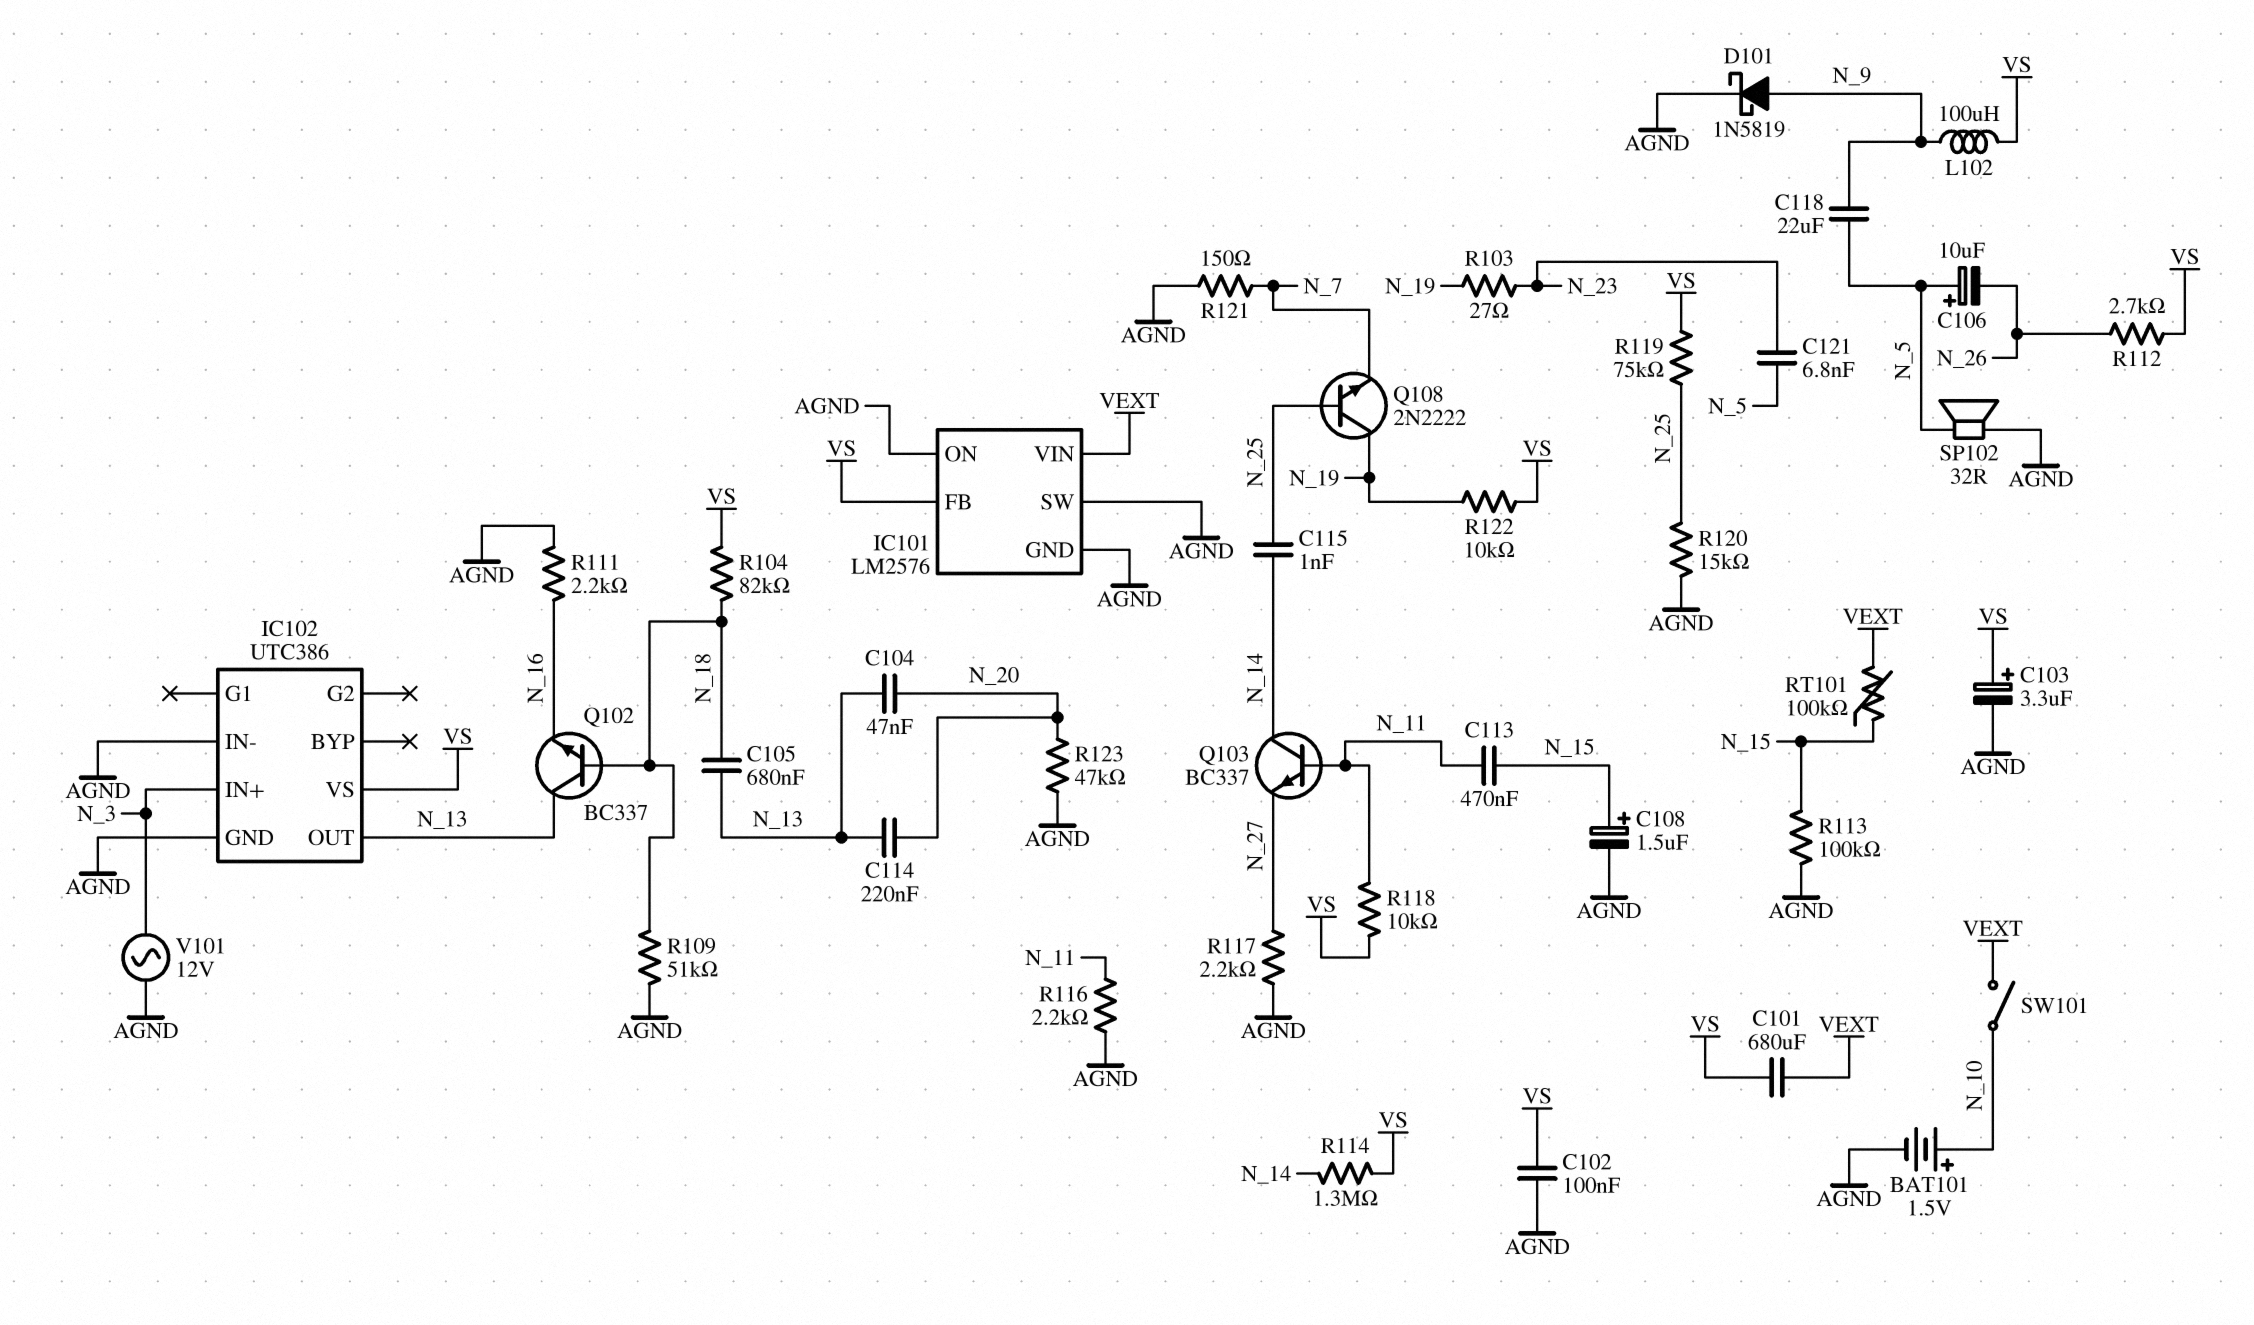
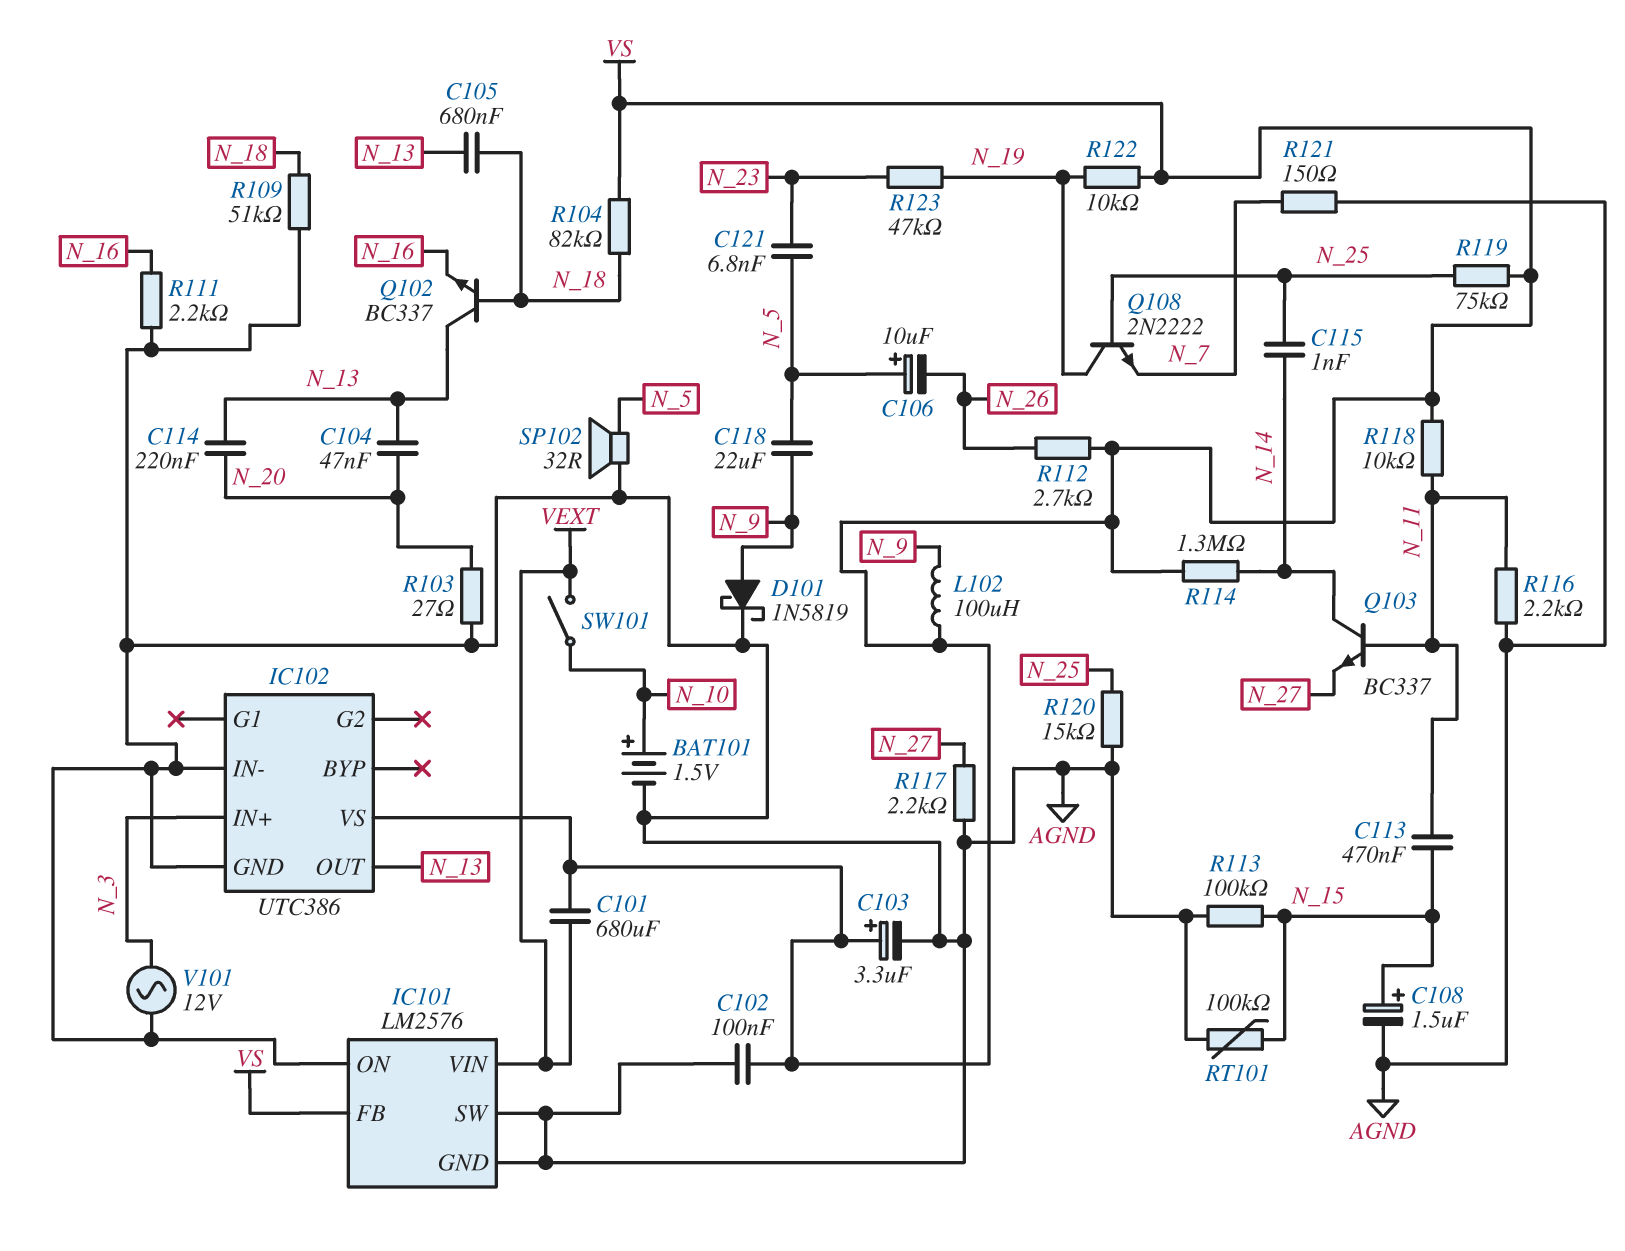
R103: 27 (N_19, N_23) -> 27 (AGND, N_20)
R123: 47k (AGND, N_20) -> 47k (N_19, N_23)
RT101: 100k (N_15, VEXT) -> 100k (AGND, N_15)

